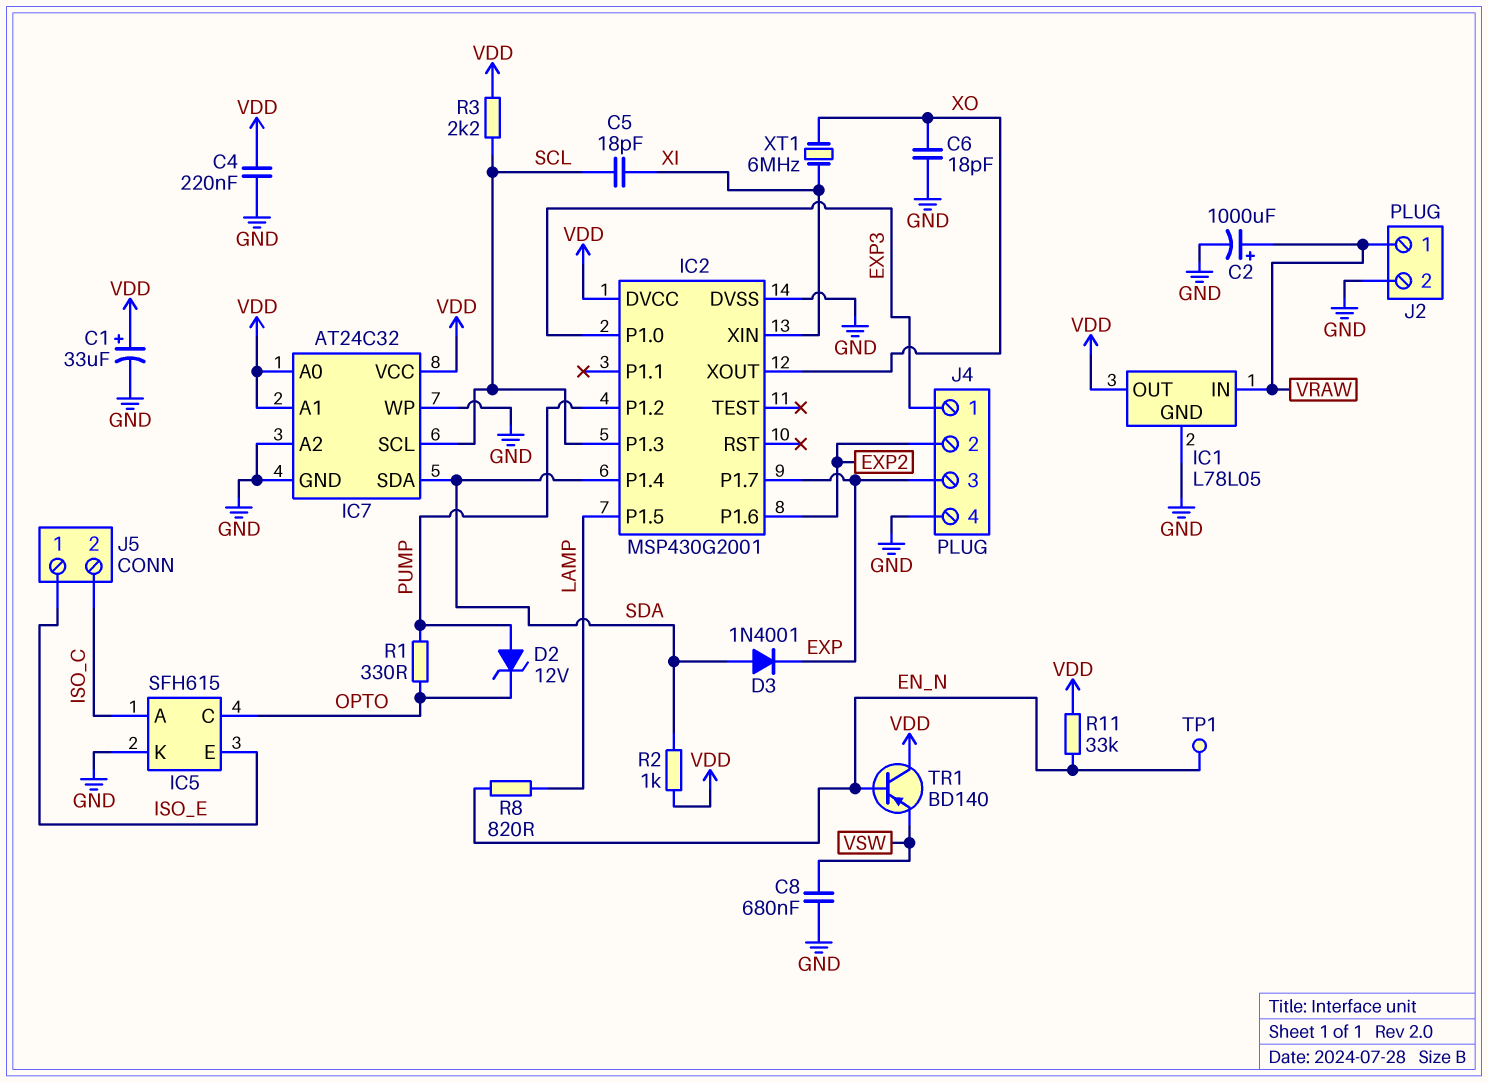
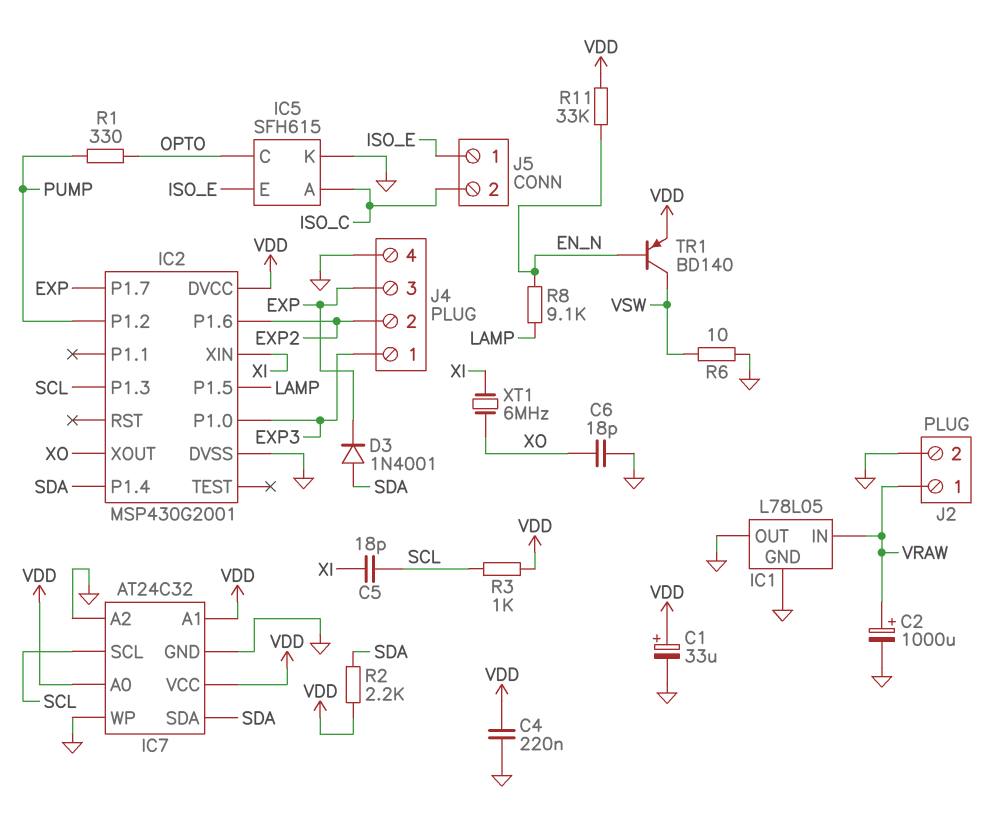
C8: 680nF (GND, VSW) -> none
D2: zener 12V (A PUMP, K OPTO) -> none
IC1 pin OUT: VDD -> GND
R2: 1k (SDA, VDD) -> 2.2k (SDA, VDD)
R3: 2.2k (SCL, VDD) -> 1k (SCL, VDD)
R6: none -> 10 (GND, VSW)
R8: 820 (EN_N, LAMP) -> 9.1k (EN_N, LAMP)
TP1: test point (EN_N) -> none
TR1: PNP BD140 (B EN_N, C VDD, E VSW) -> PNP BD140 (B EN_N, C VSW, E VDD)

